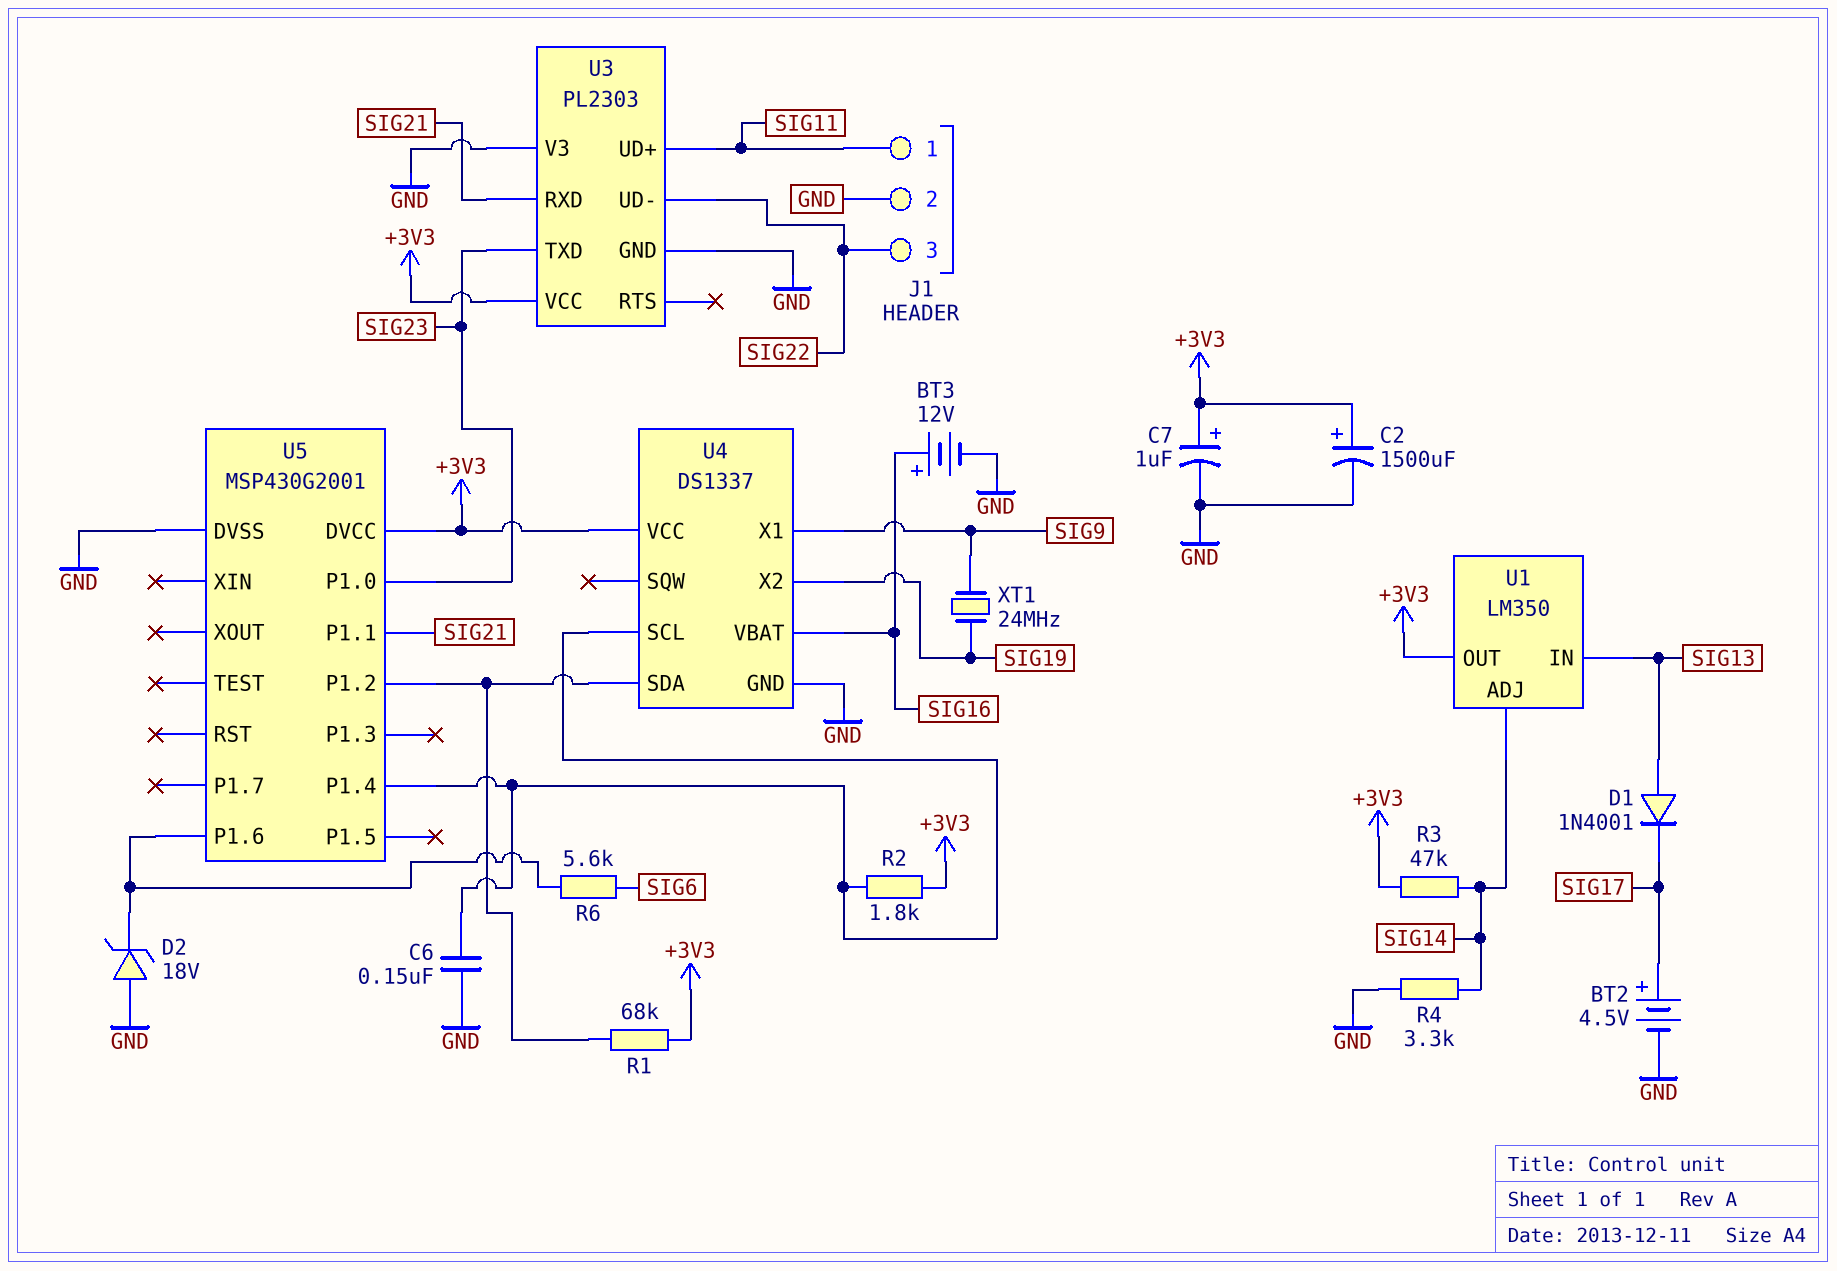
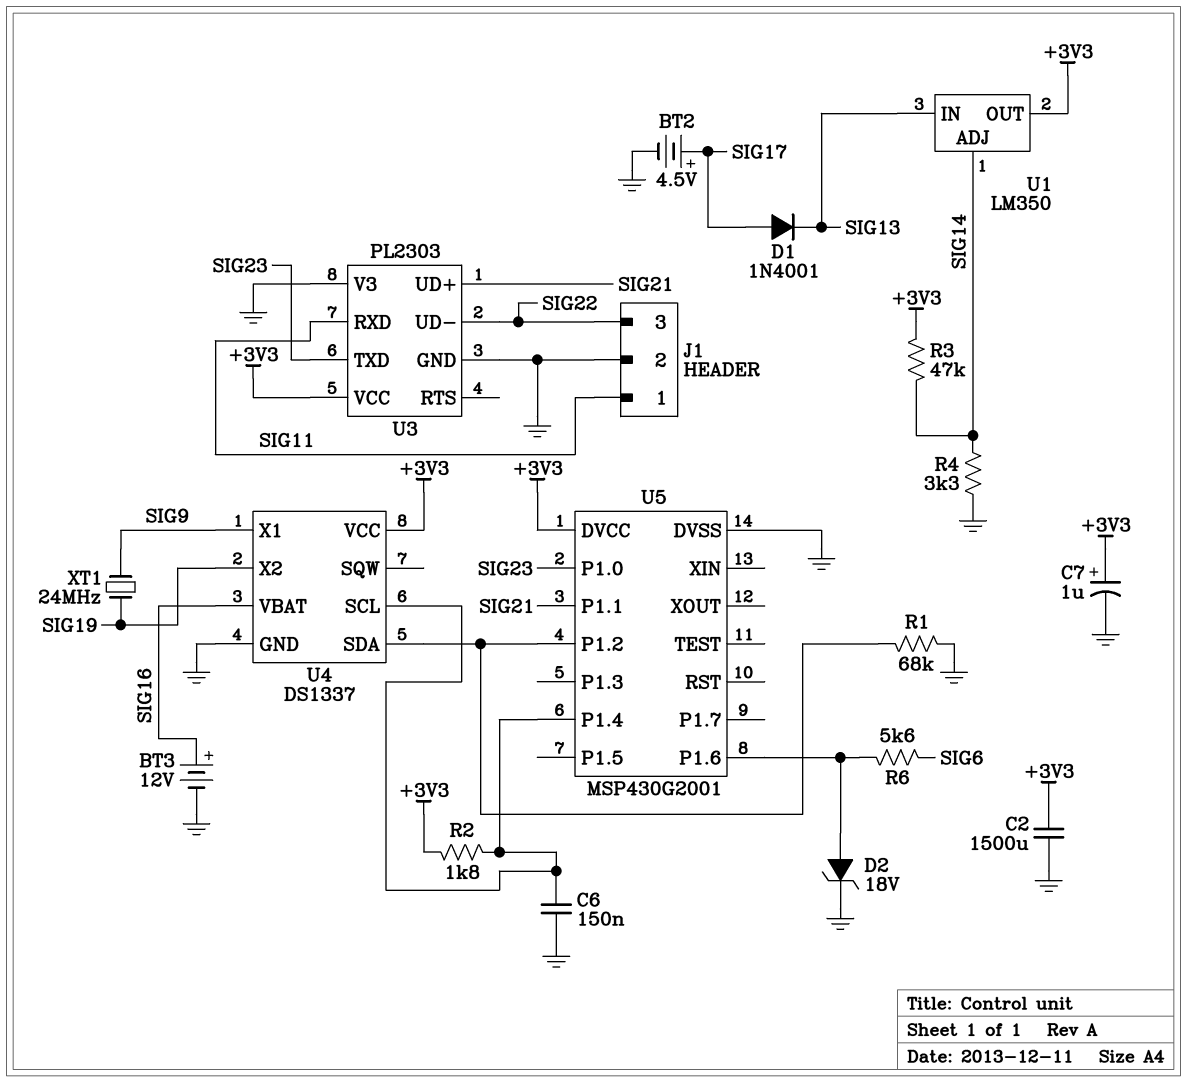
C2: 1500uF (plus +3V3, minus GND) -> 1500uF (+3V3, GND)
D1: diode 1N4001 (A SIG13, K SIG17) -> diode 1N4001 (A SIG17, K SIG13)
D2: zener 18V (A GND, K U5/P1.6) -> zener 18V (A U5/P1.6, K GND)
R1: 68k (+3V3, U4/SDA) -> 68k (GND, U4/SDA)
U3 pin RXD: SIG21 -> SIG11
U3 pin UD+: SIG11 -> SIG21

